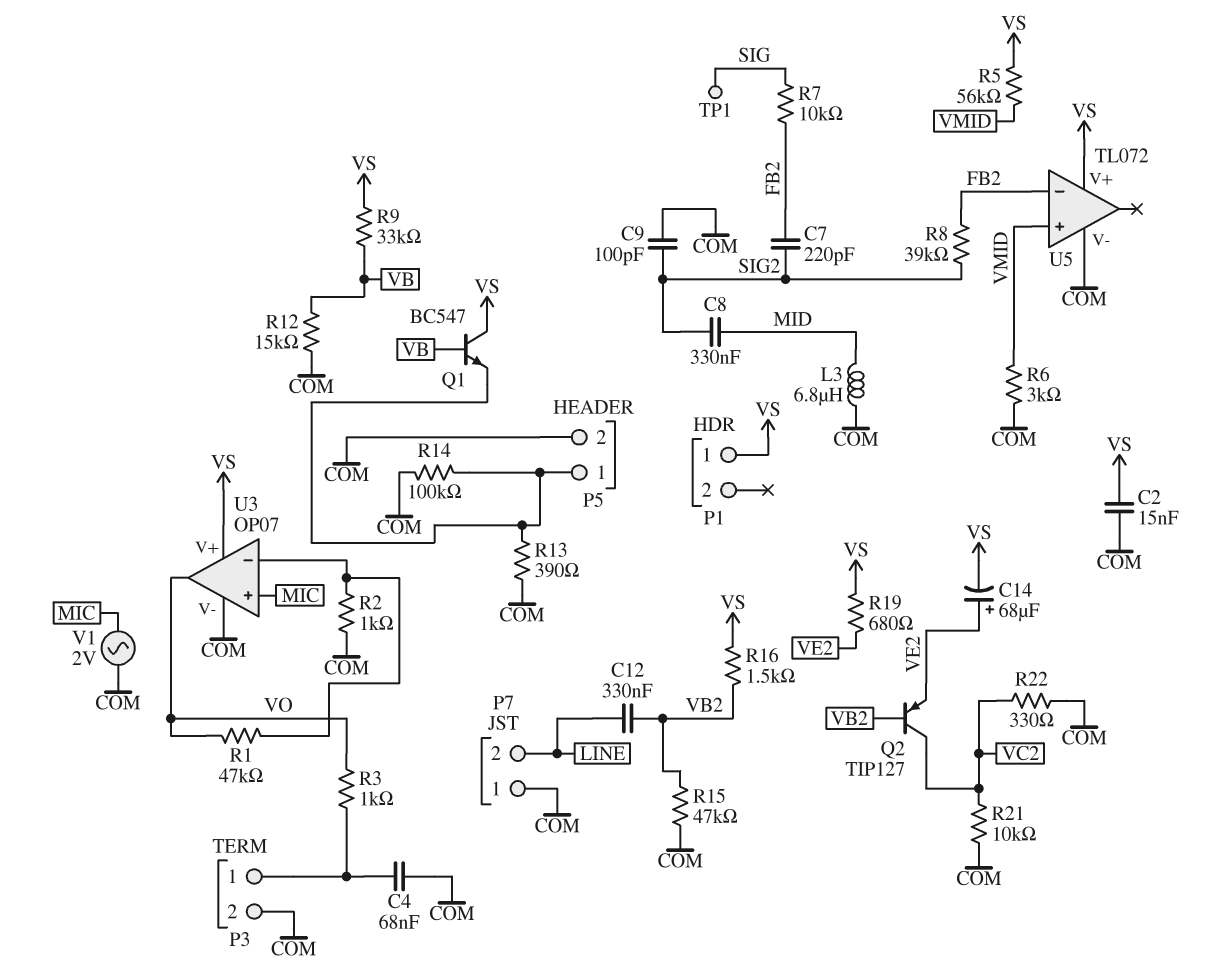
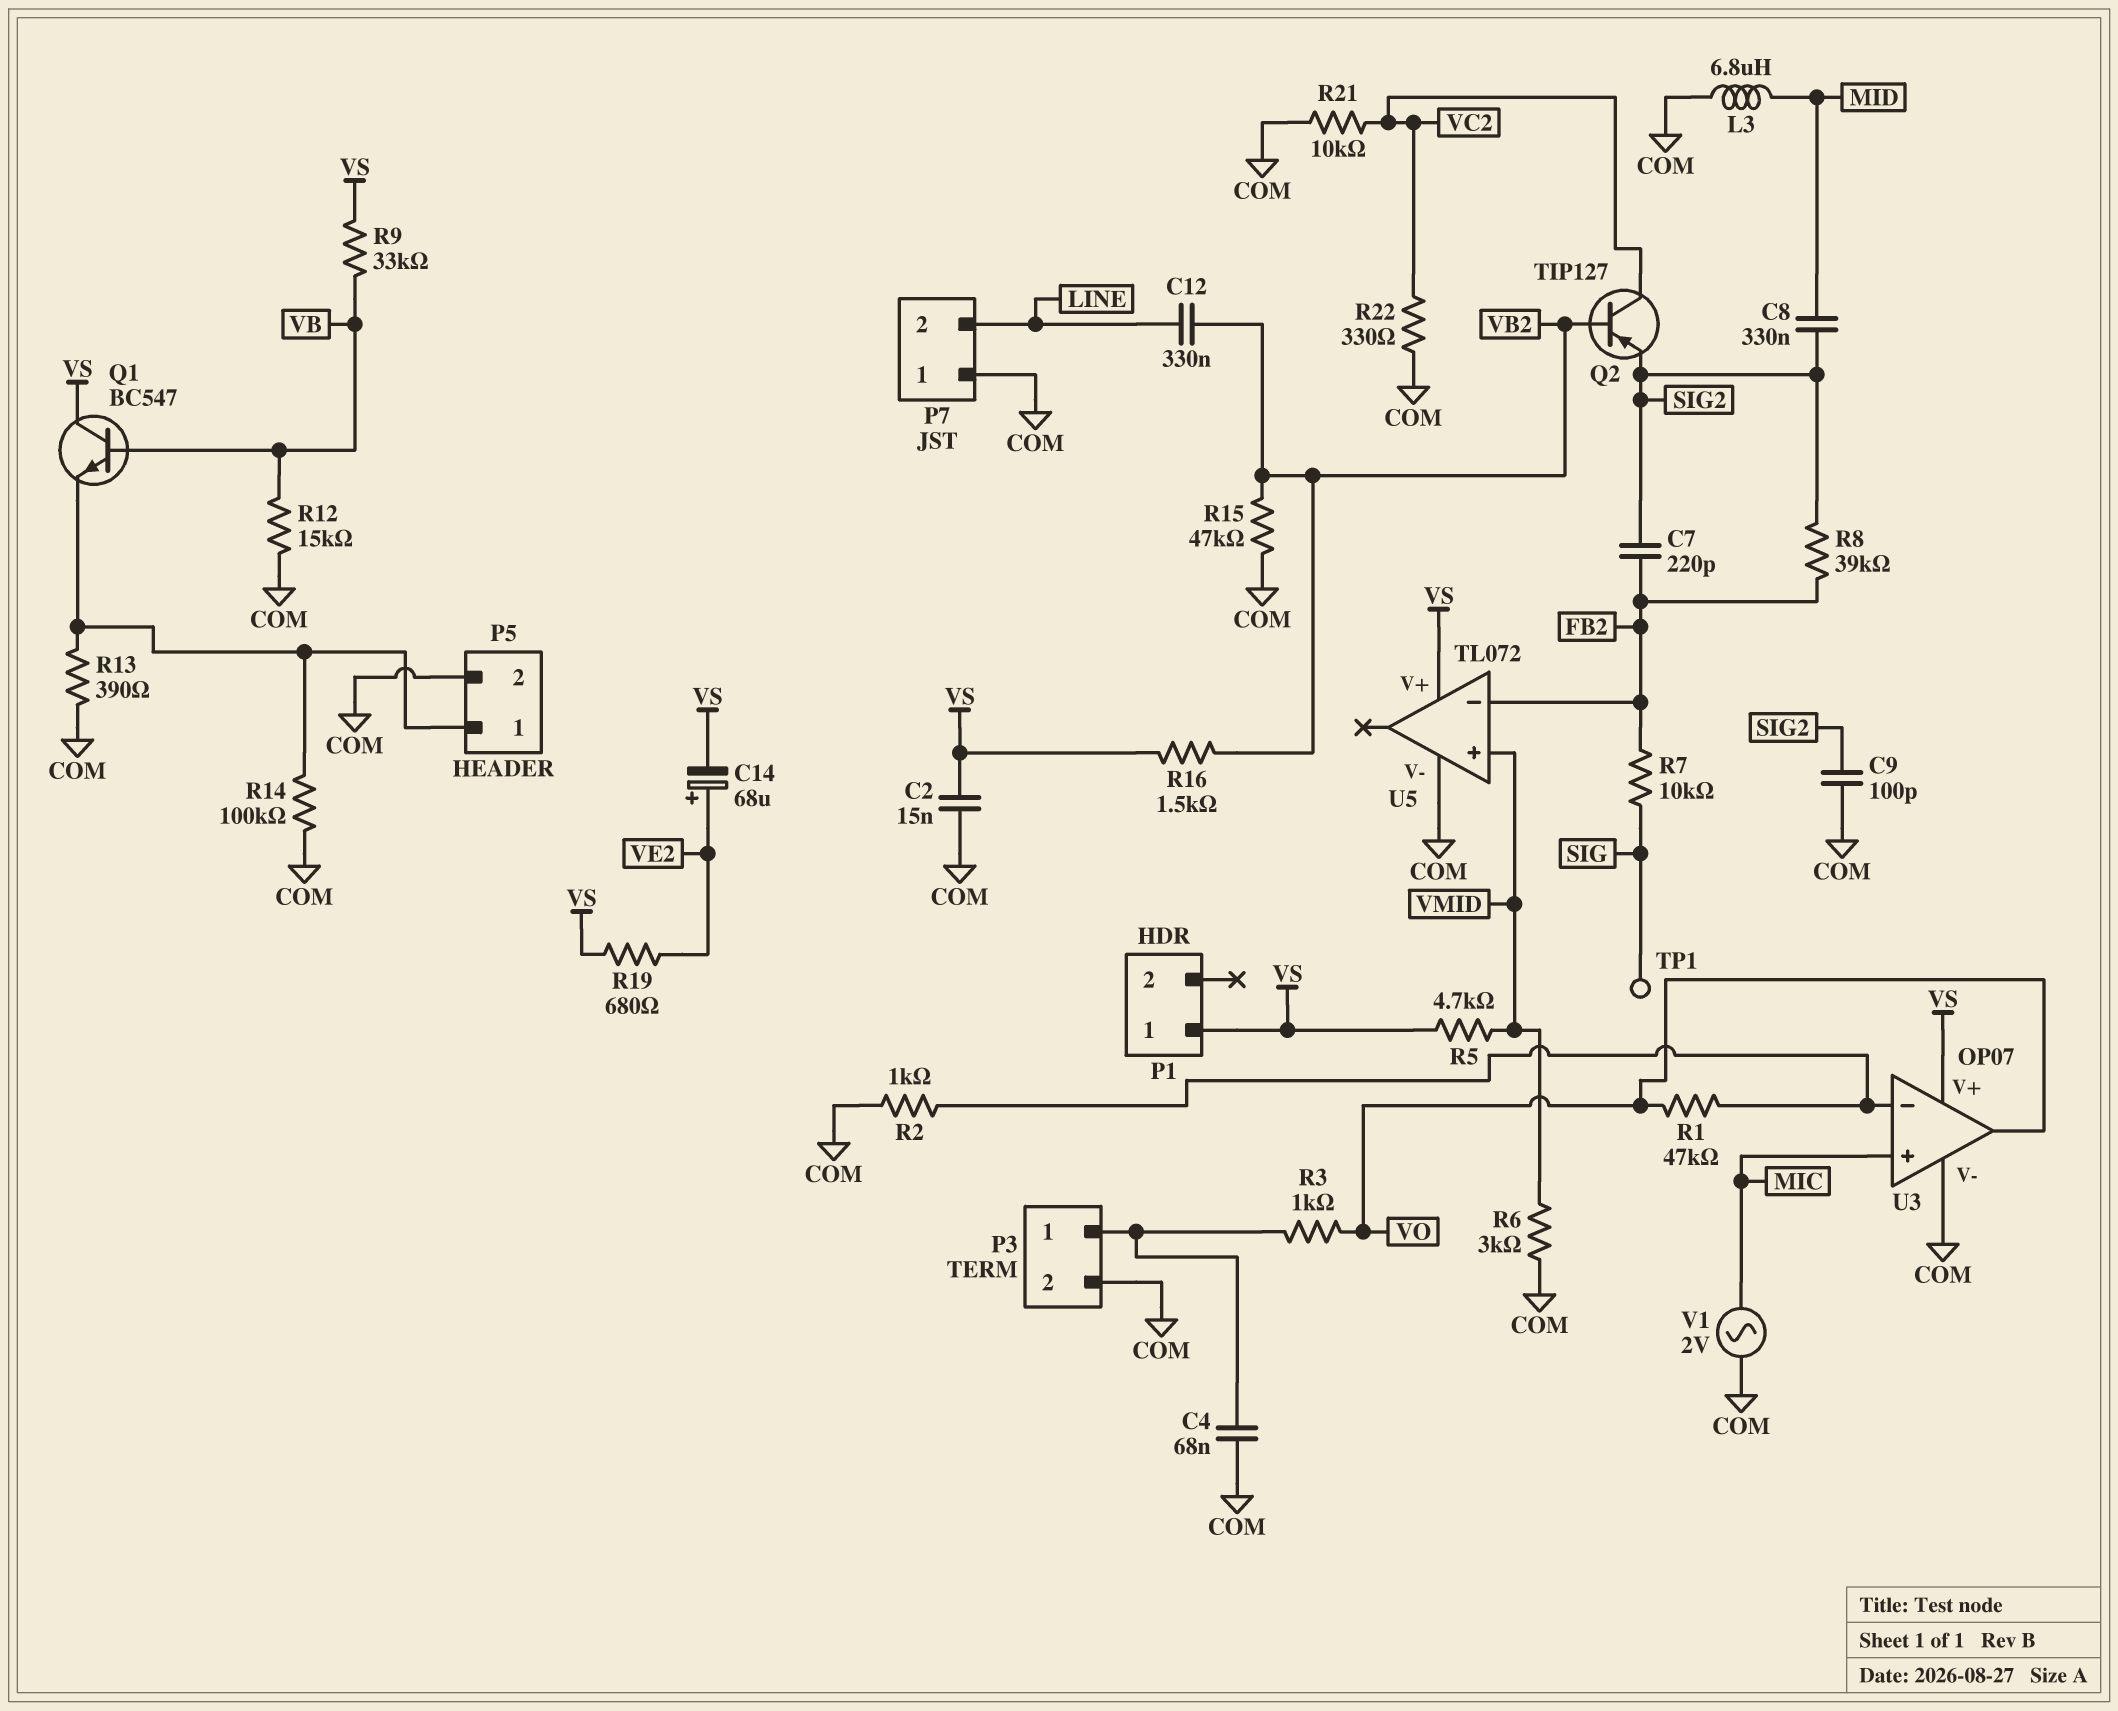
Q2: PNP TIP127 (B VB2, C VC2, E VE2) -> PNP TIP127 (B VB2, C VC2, E SIG2)
R5: 56k (VMID, VS) -> 4.7k (VMID, VS)

